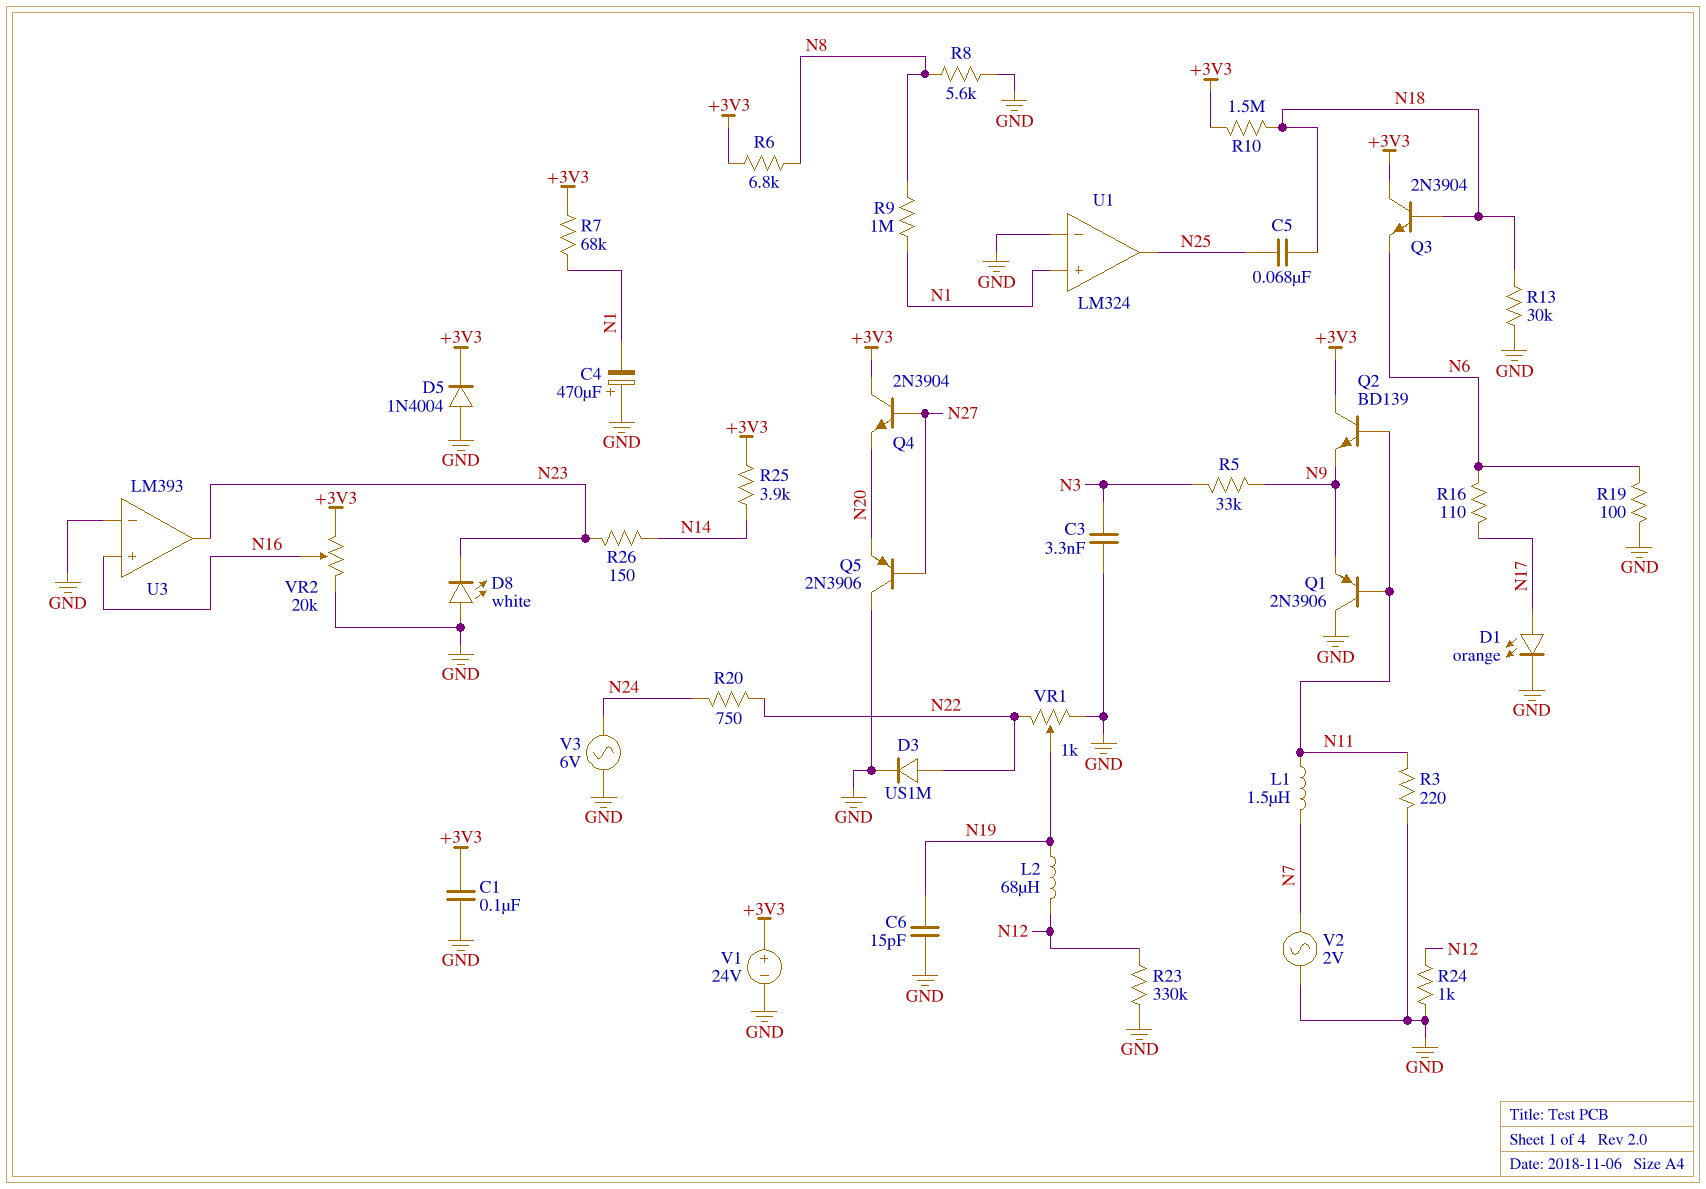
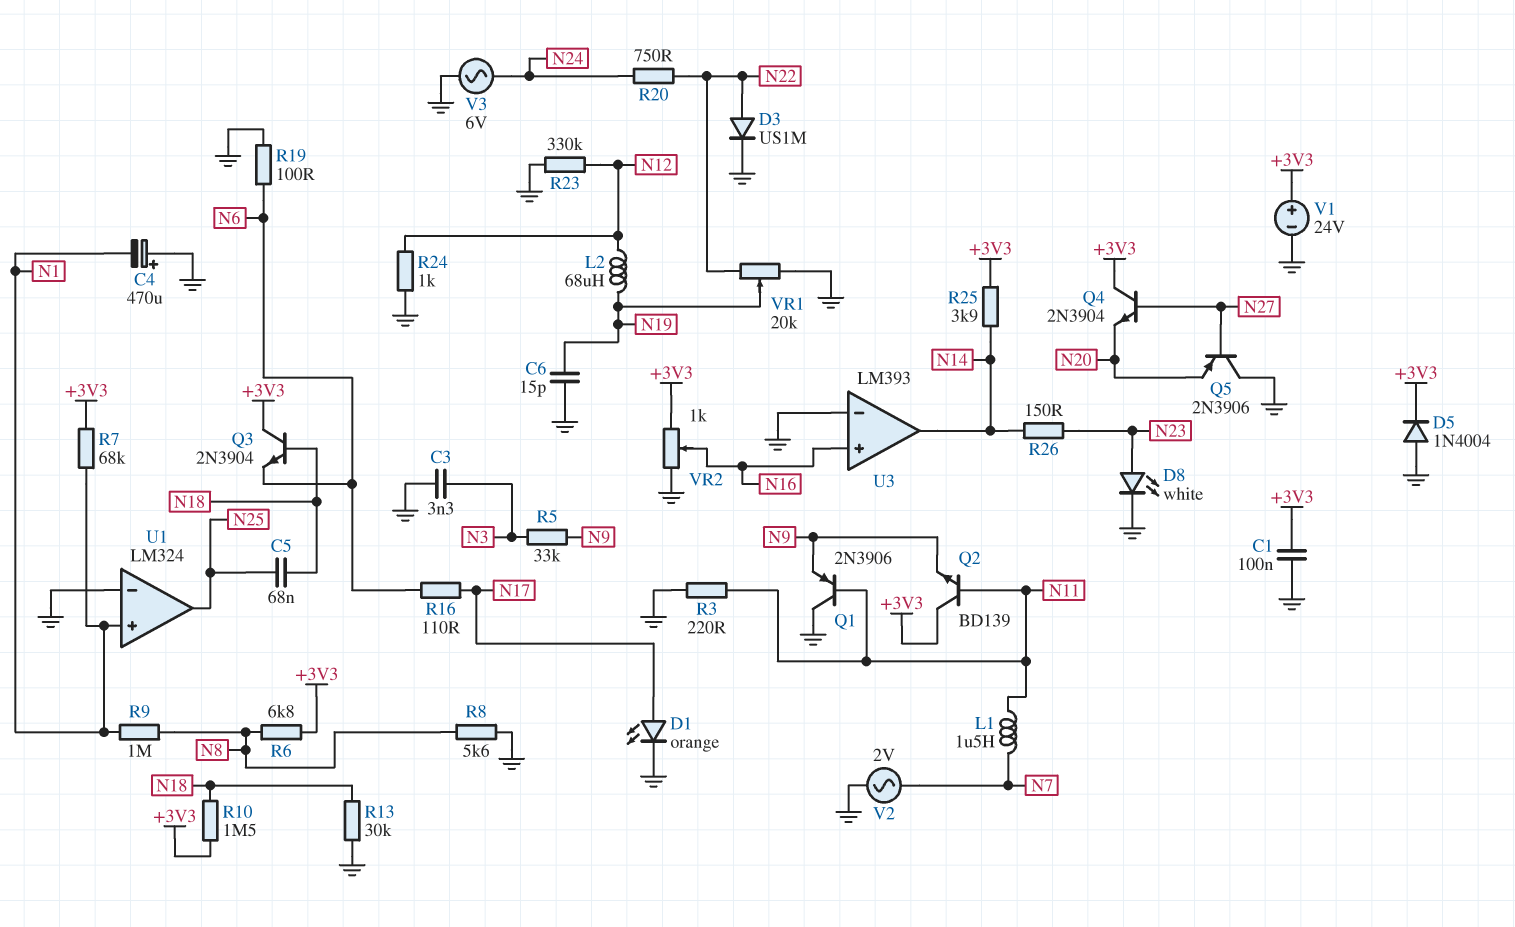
D8: LED white (A GND, K N23) -> LED white (A N23, K GND)
U3 pin out: N23 -> N14
VR1: 1k (GND, N22, wiper N19) -> 20k (GND, N22, wiper N19)
VR2: 20k (+3V3, GND, wiper N16) -> 1k (+3V3, GND, wiper N16)

